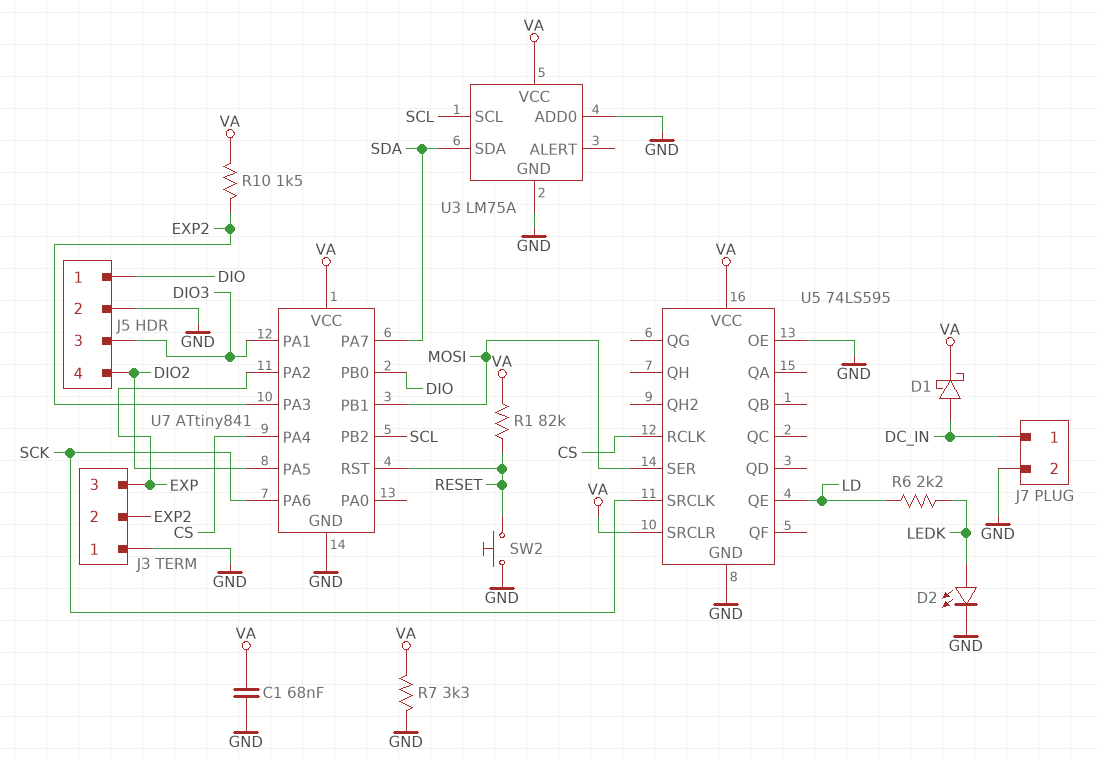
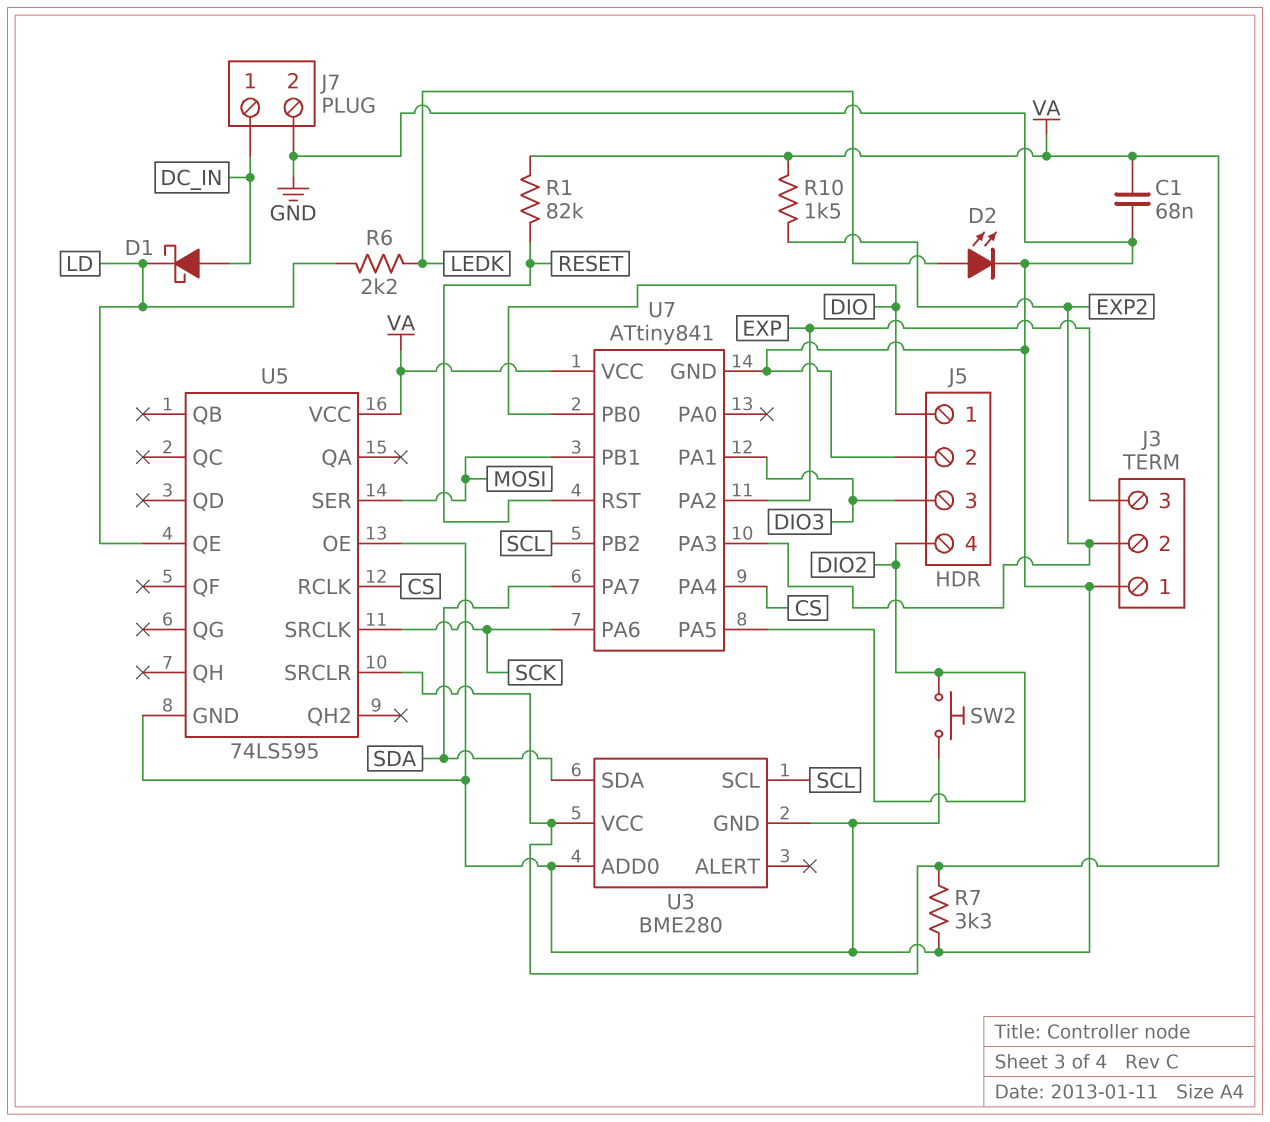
D1: schottky (A DC_IN, K VA) -> schottky (A DC_IN, K LD)
SW2: button (GND, RESET) -> button (DIO2, GND)
U3: LM75A -> BME280

